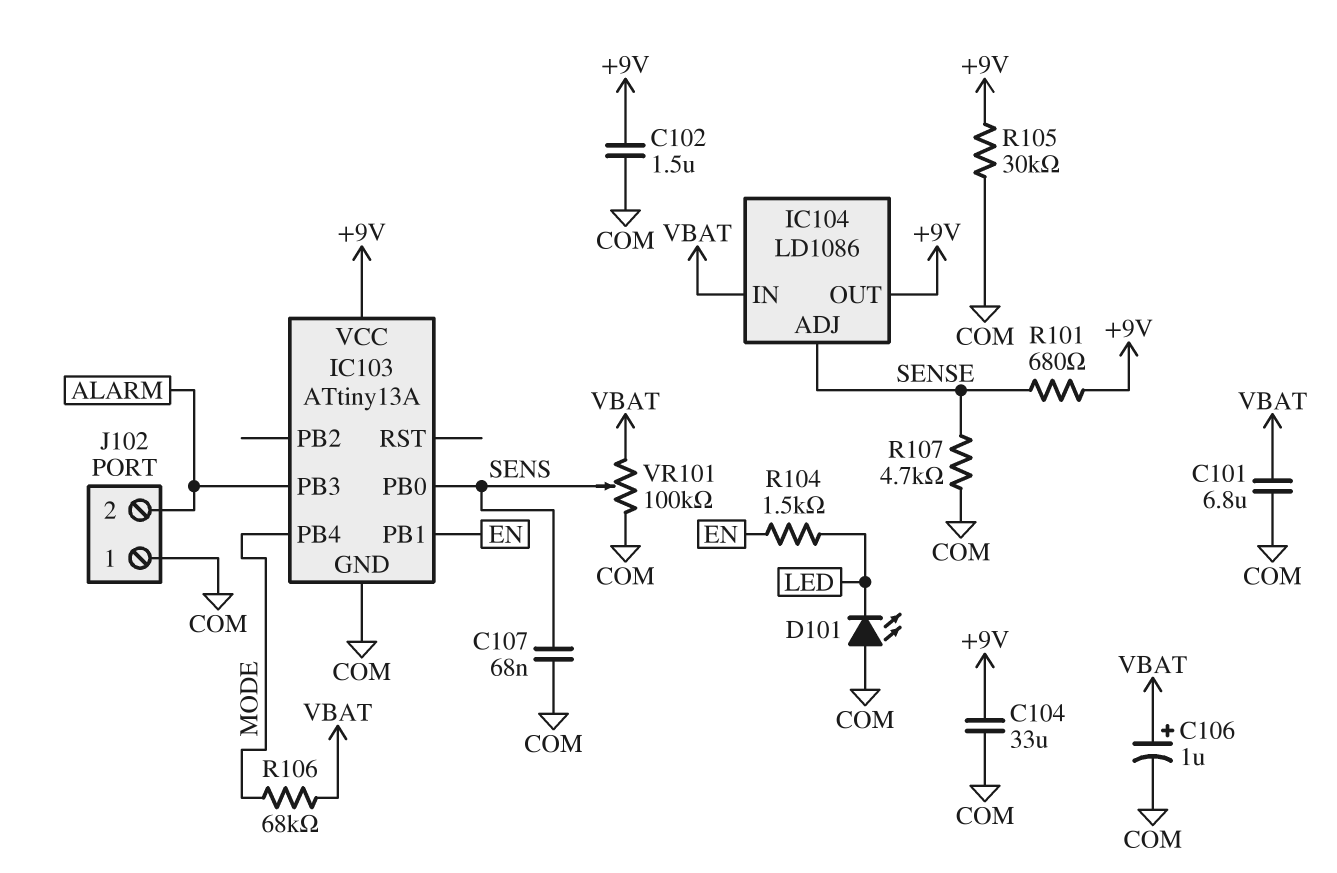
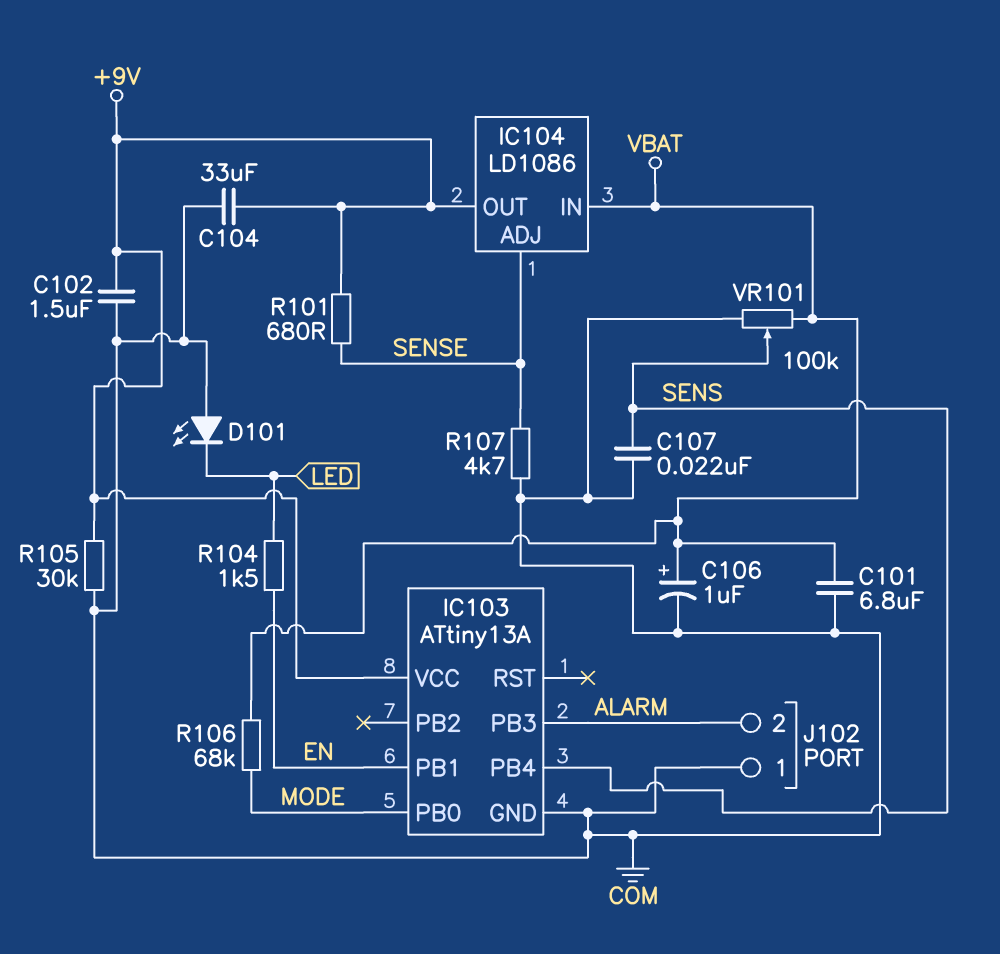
C107: 68nF (COM, SENS) -> 22nF (COM, SENS)
IC103 pin PB0: SENS -> MODE
IC103 pin PB4: MODE -> SENS

